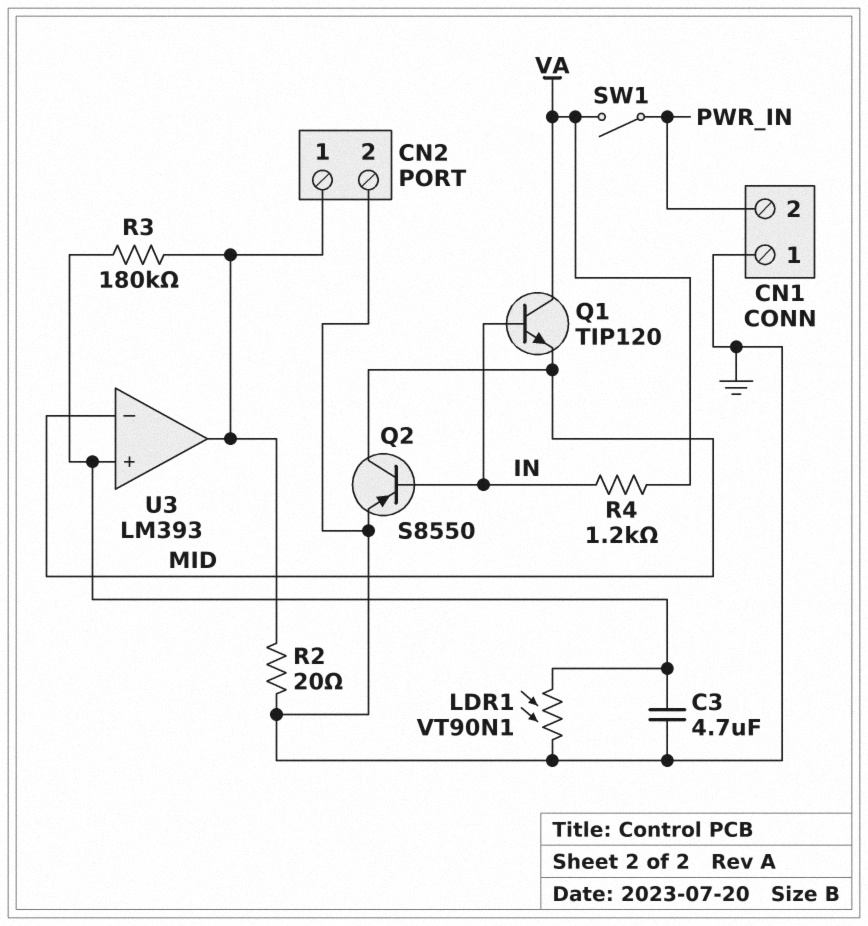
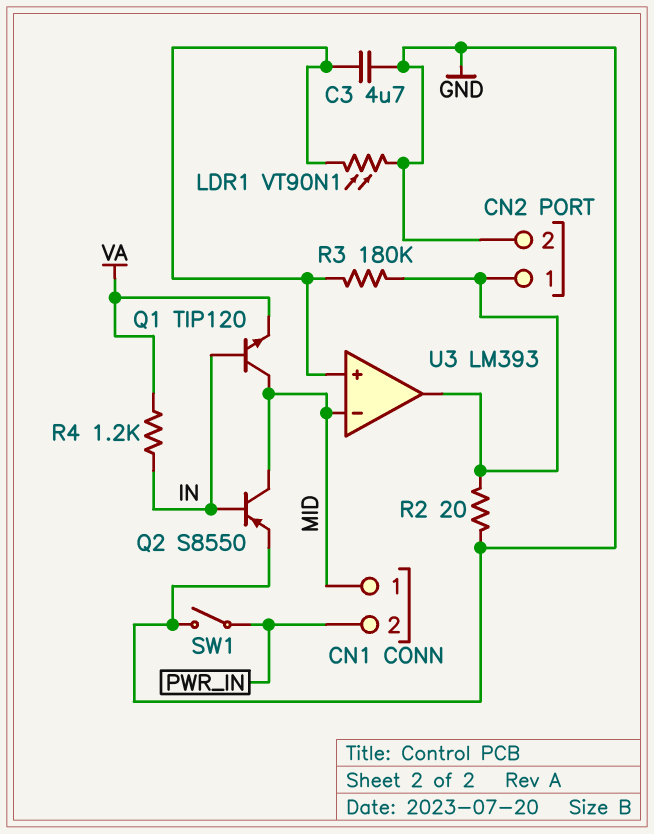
CN1 pin 1: GND -> MID
Q1: NPN TIP120 (B IN, C VA, E MID) -> NPN TIP120 (B IN, C MID, E VA)
SW1: switch (PWR_IN, VA) -> switch (GND, PWR_IN)

